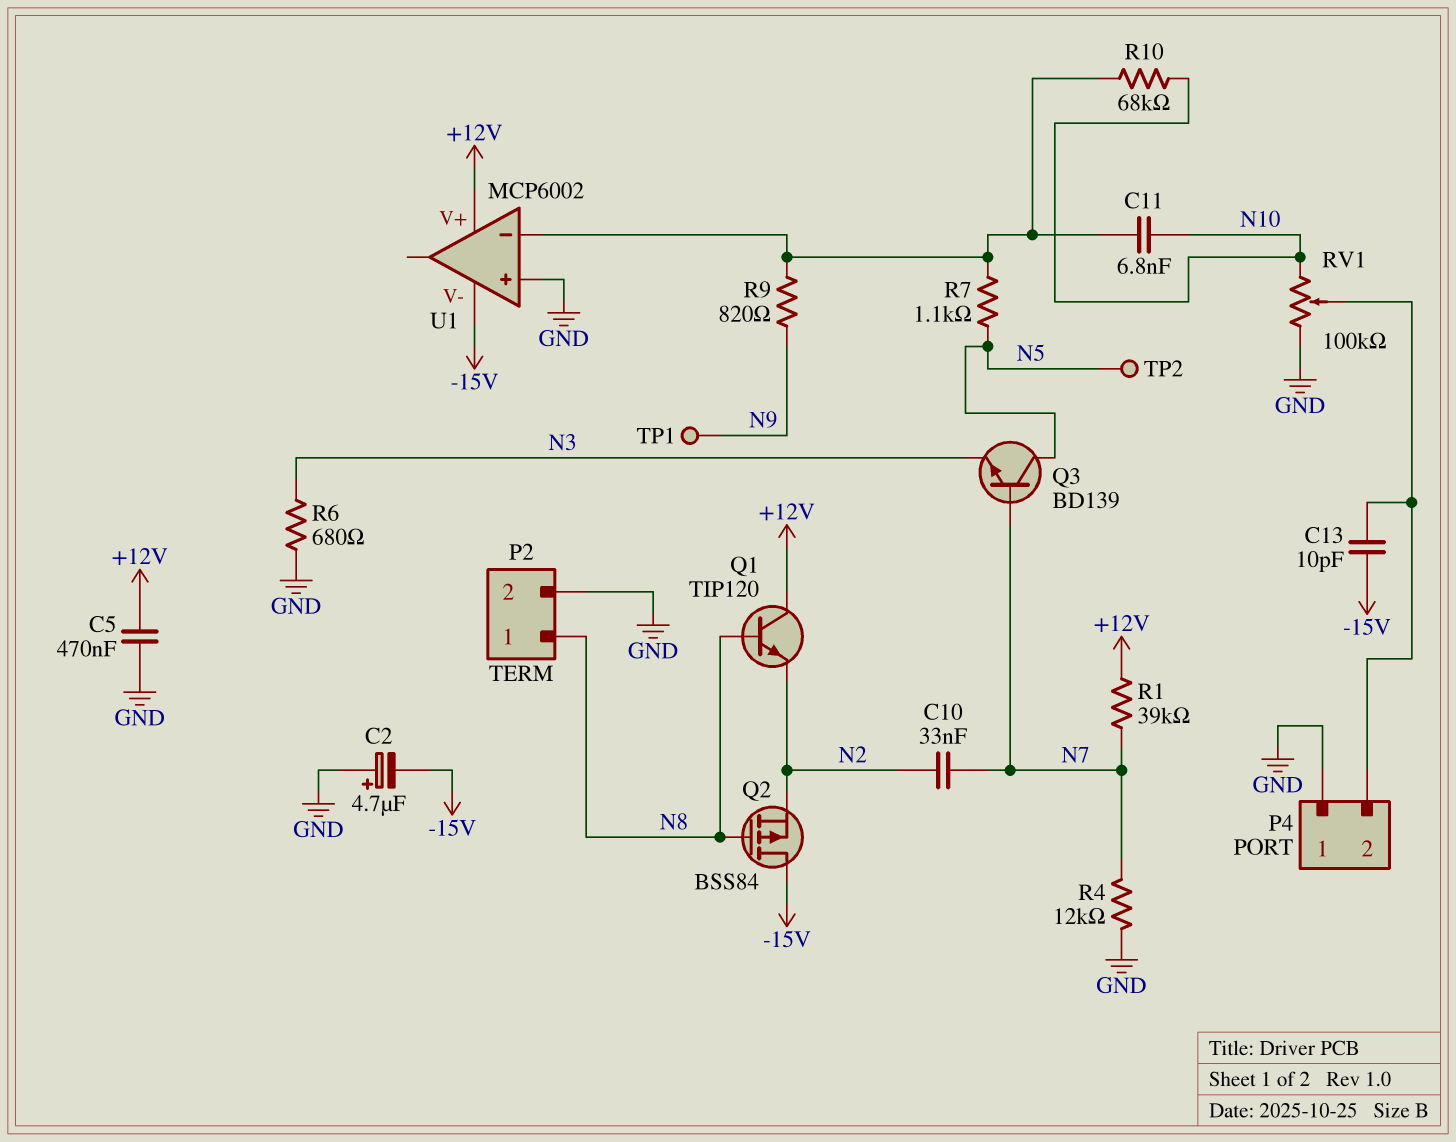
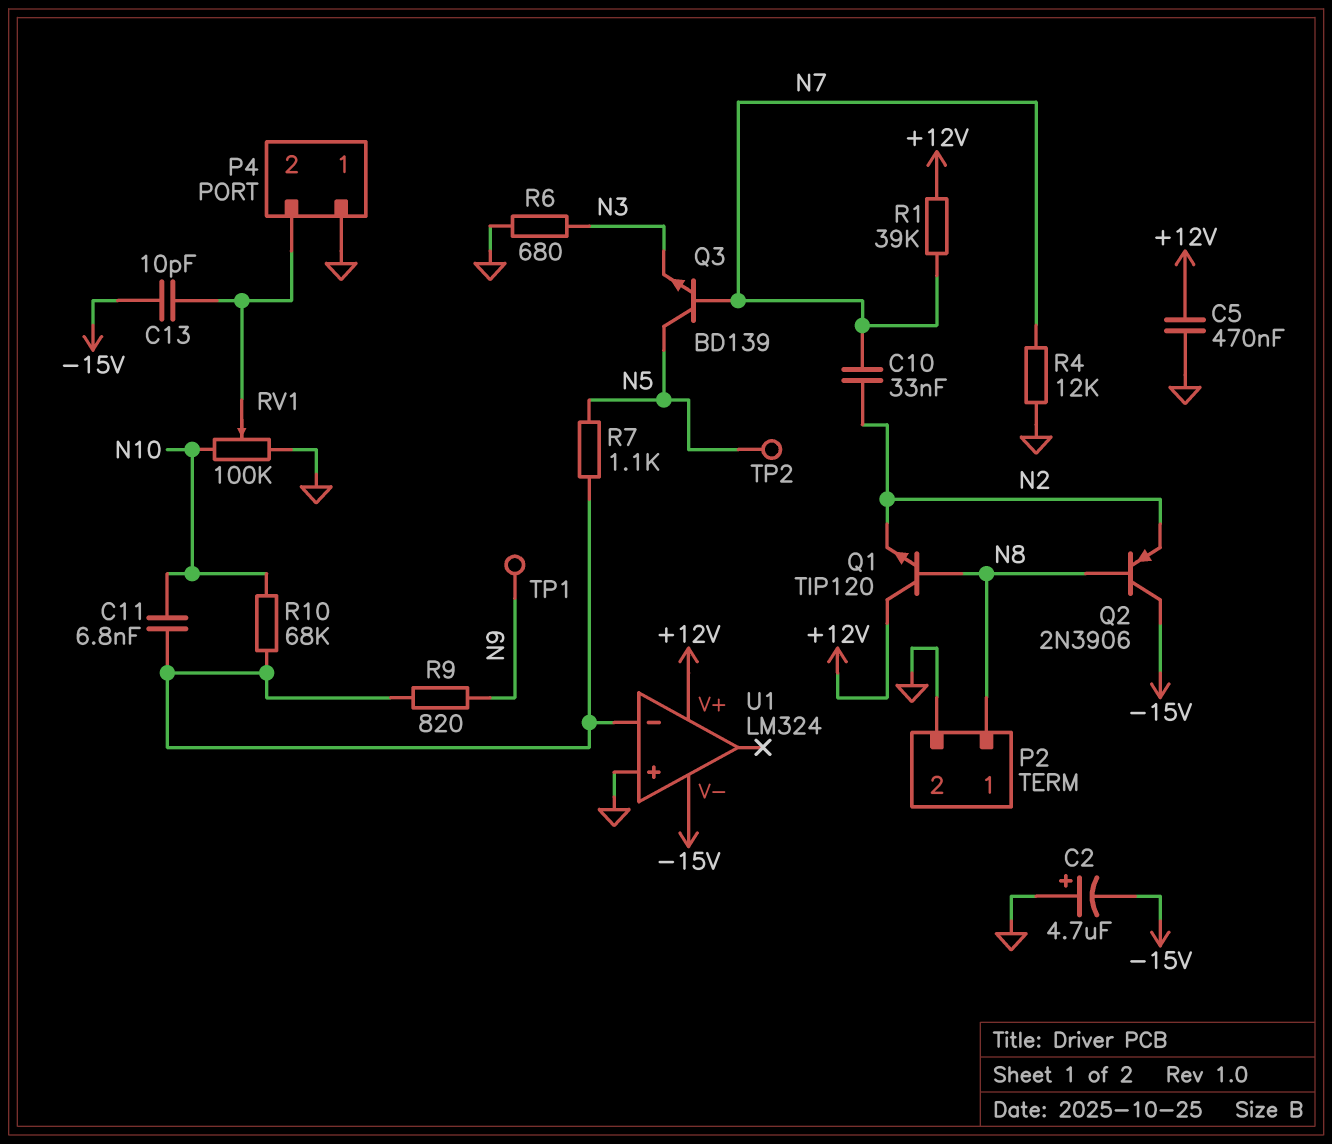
Q2: PMOS BSS84 (G N8, D -15V, S N2) -> PNP 2N3906 (B N8, C -15V, E N2)
U1: MCP6002 -> LM324

